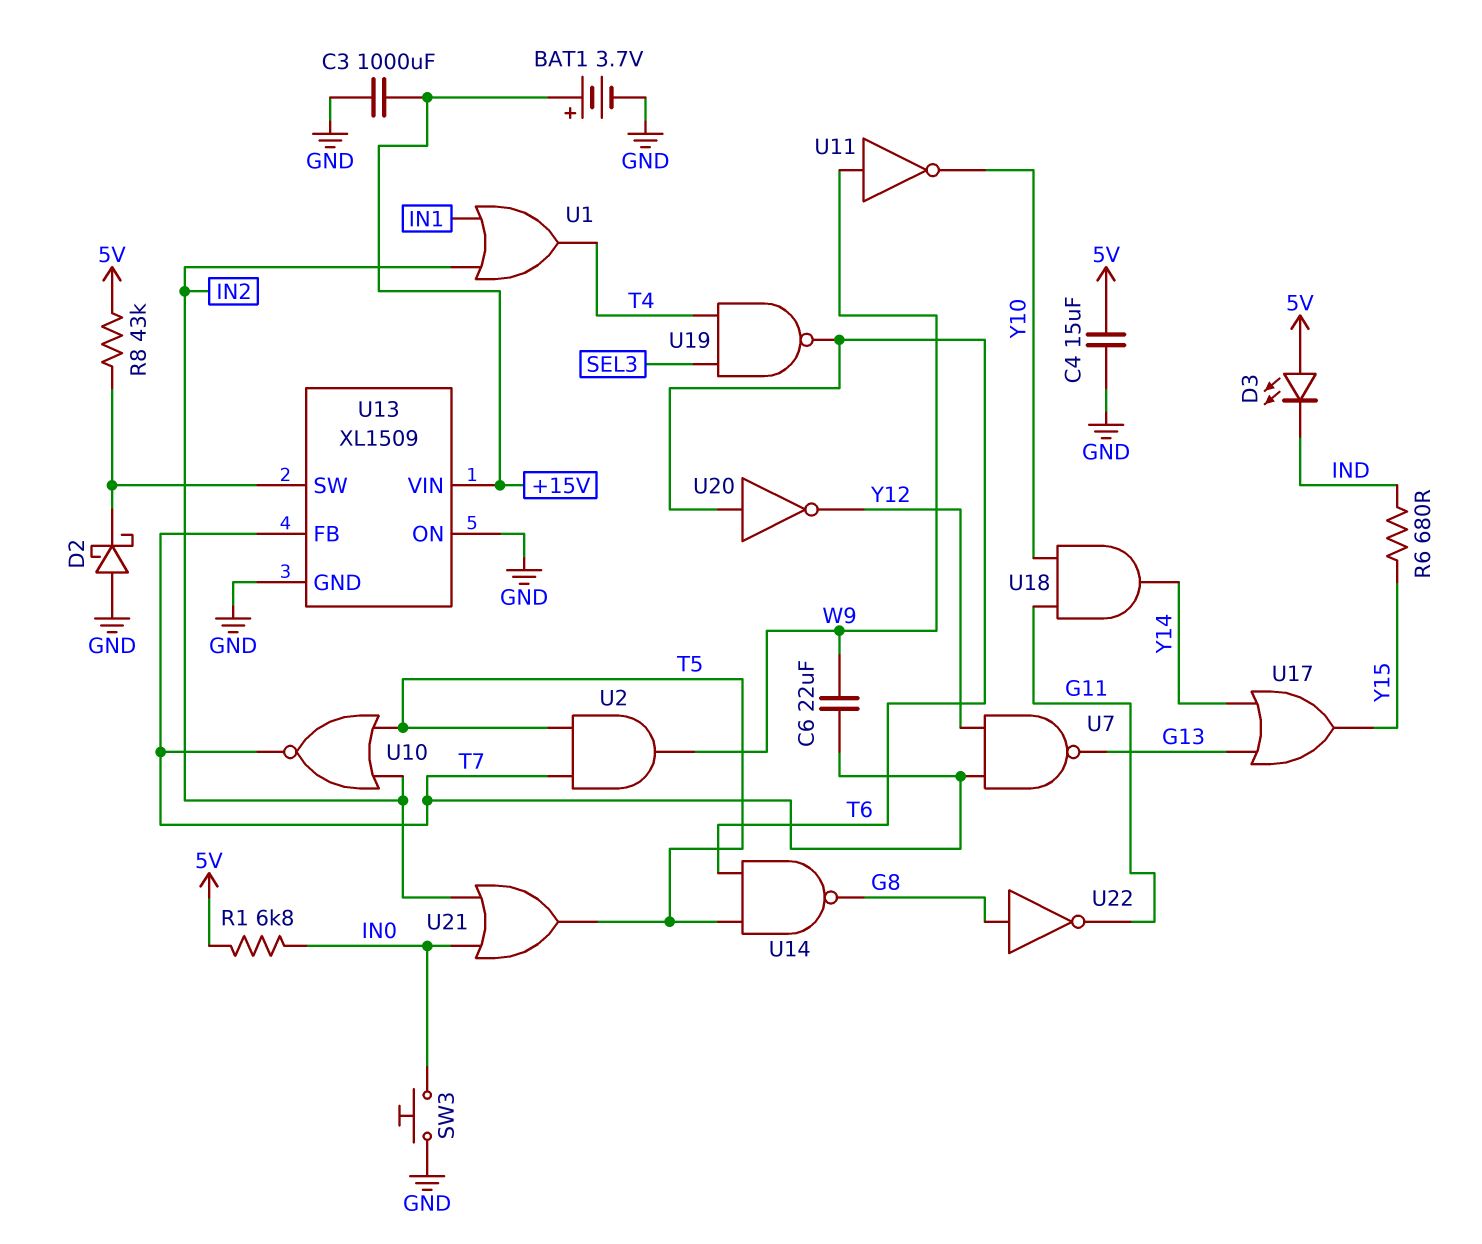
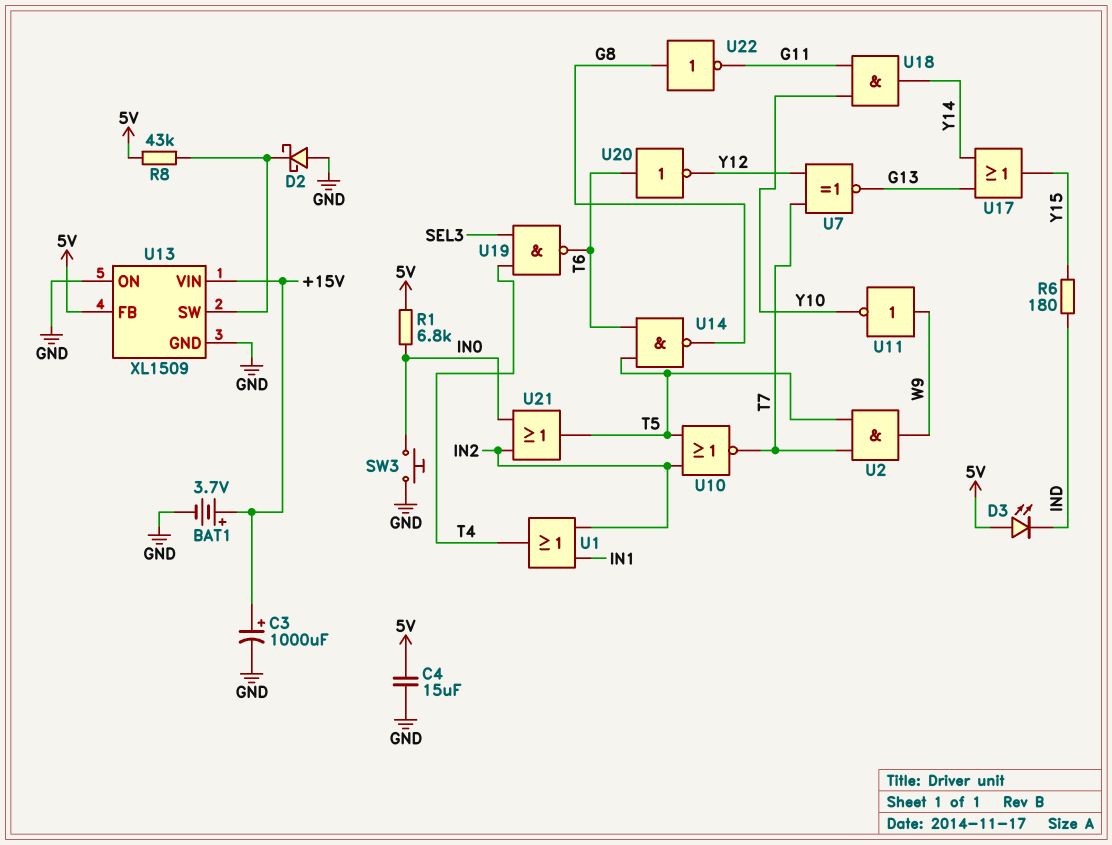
C3: 1000uF (+15V, GND) -> 1000uF (plus +15V, minus GND)
C6: 22uF (T7, W9) -> none
R6: 680 (IND, Y15) -> 180 (IND, Y15)
U7: NAND (in T7, in Y12, out G13) -> XNOR (in T7, in Y12, out G13)
U13 pin FB: T7 -> 5V

